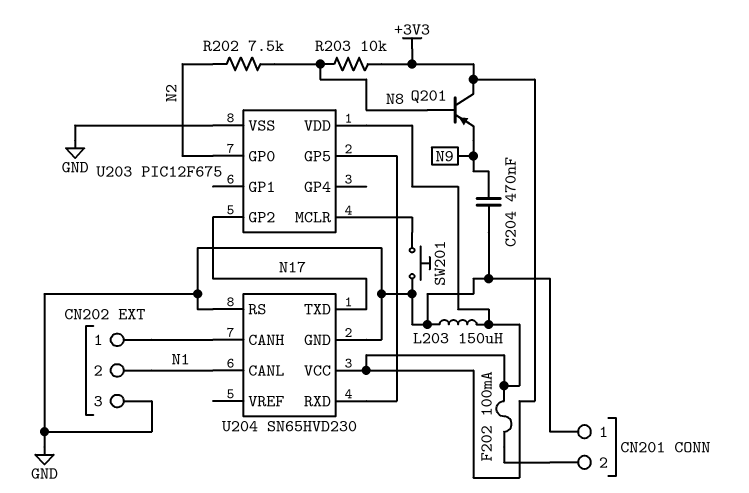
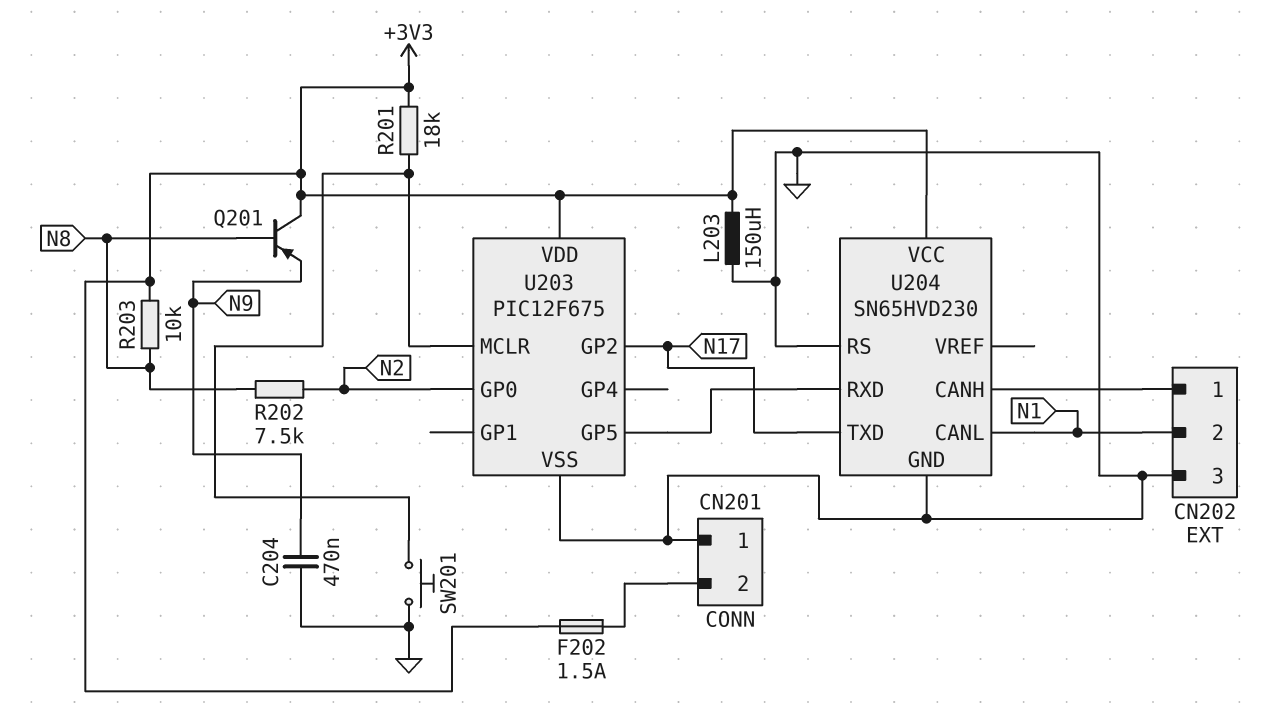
F202: 100mA (+3V3, CN201/2) -> 1.5A (+3V3, CN201/2)
R201: none -> 18k (+3V3, U203/MCLR)

